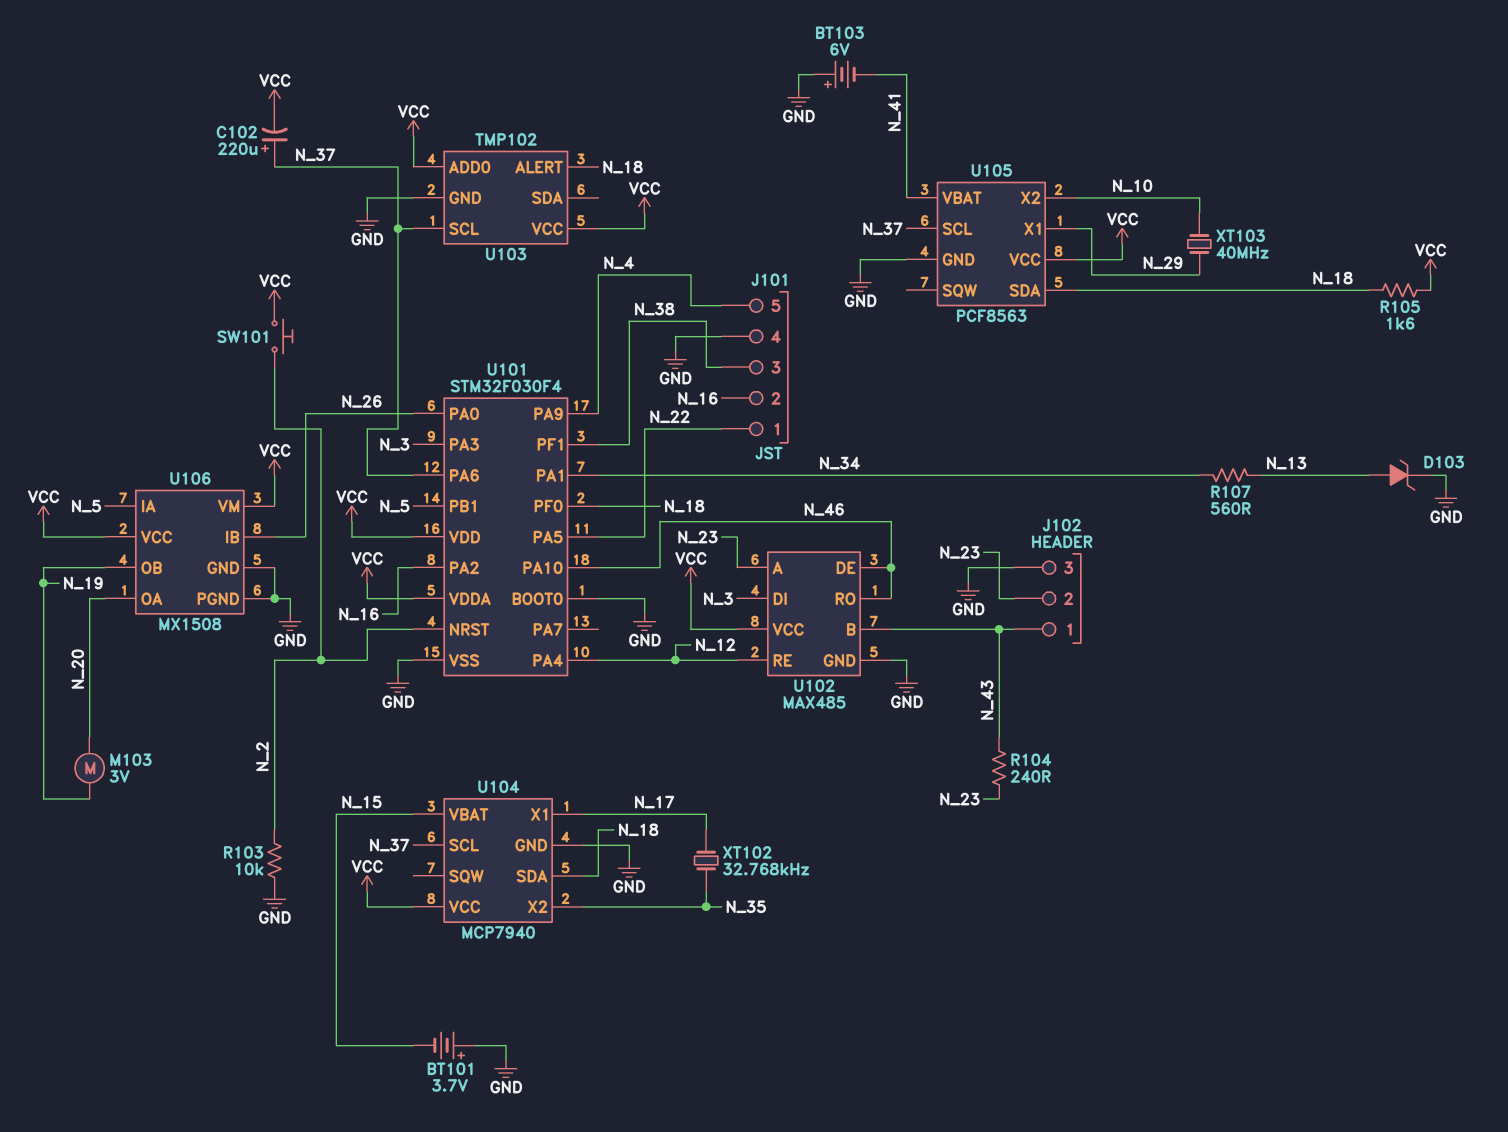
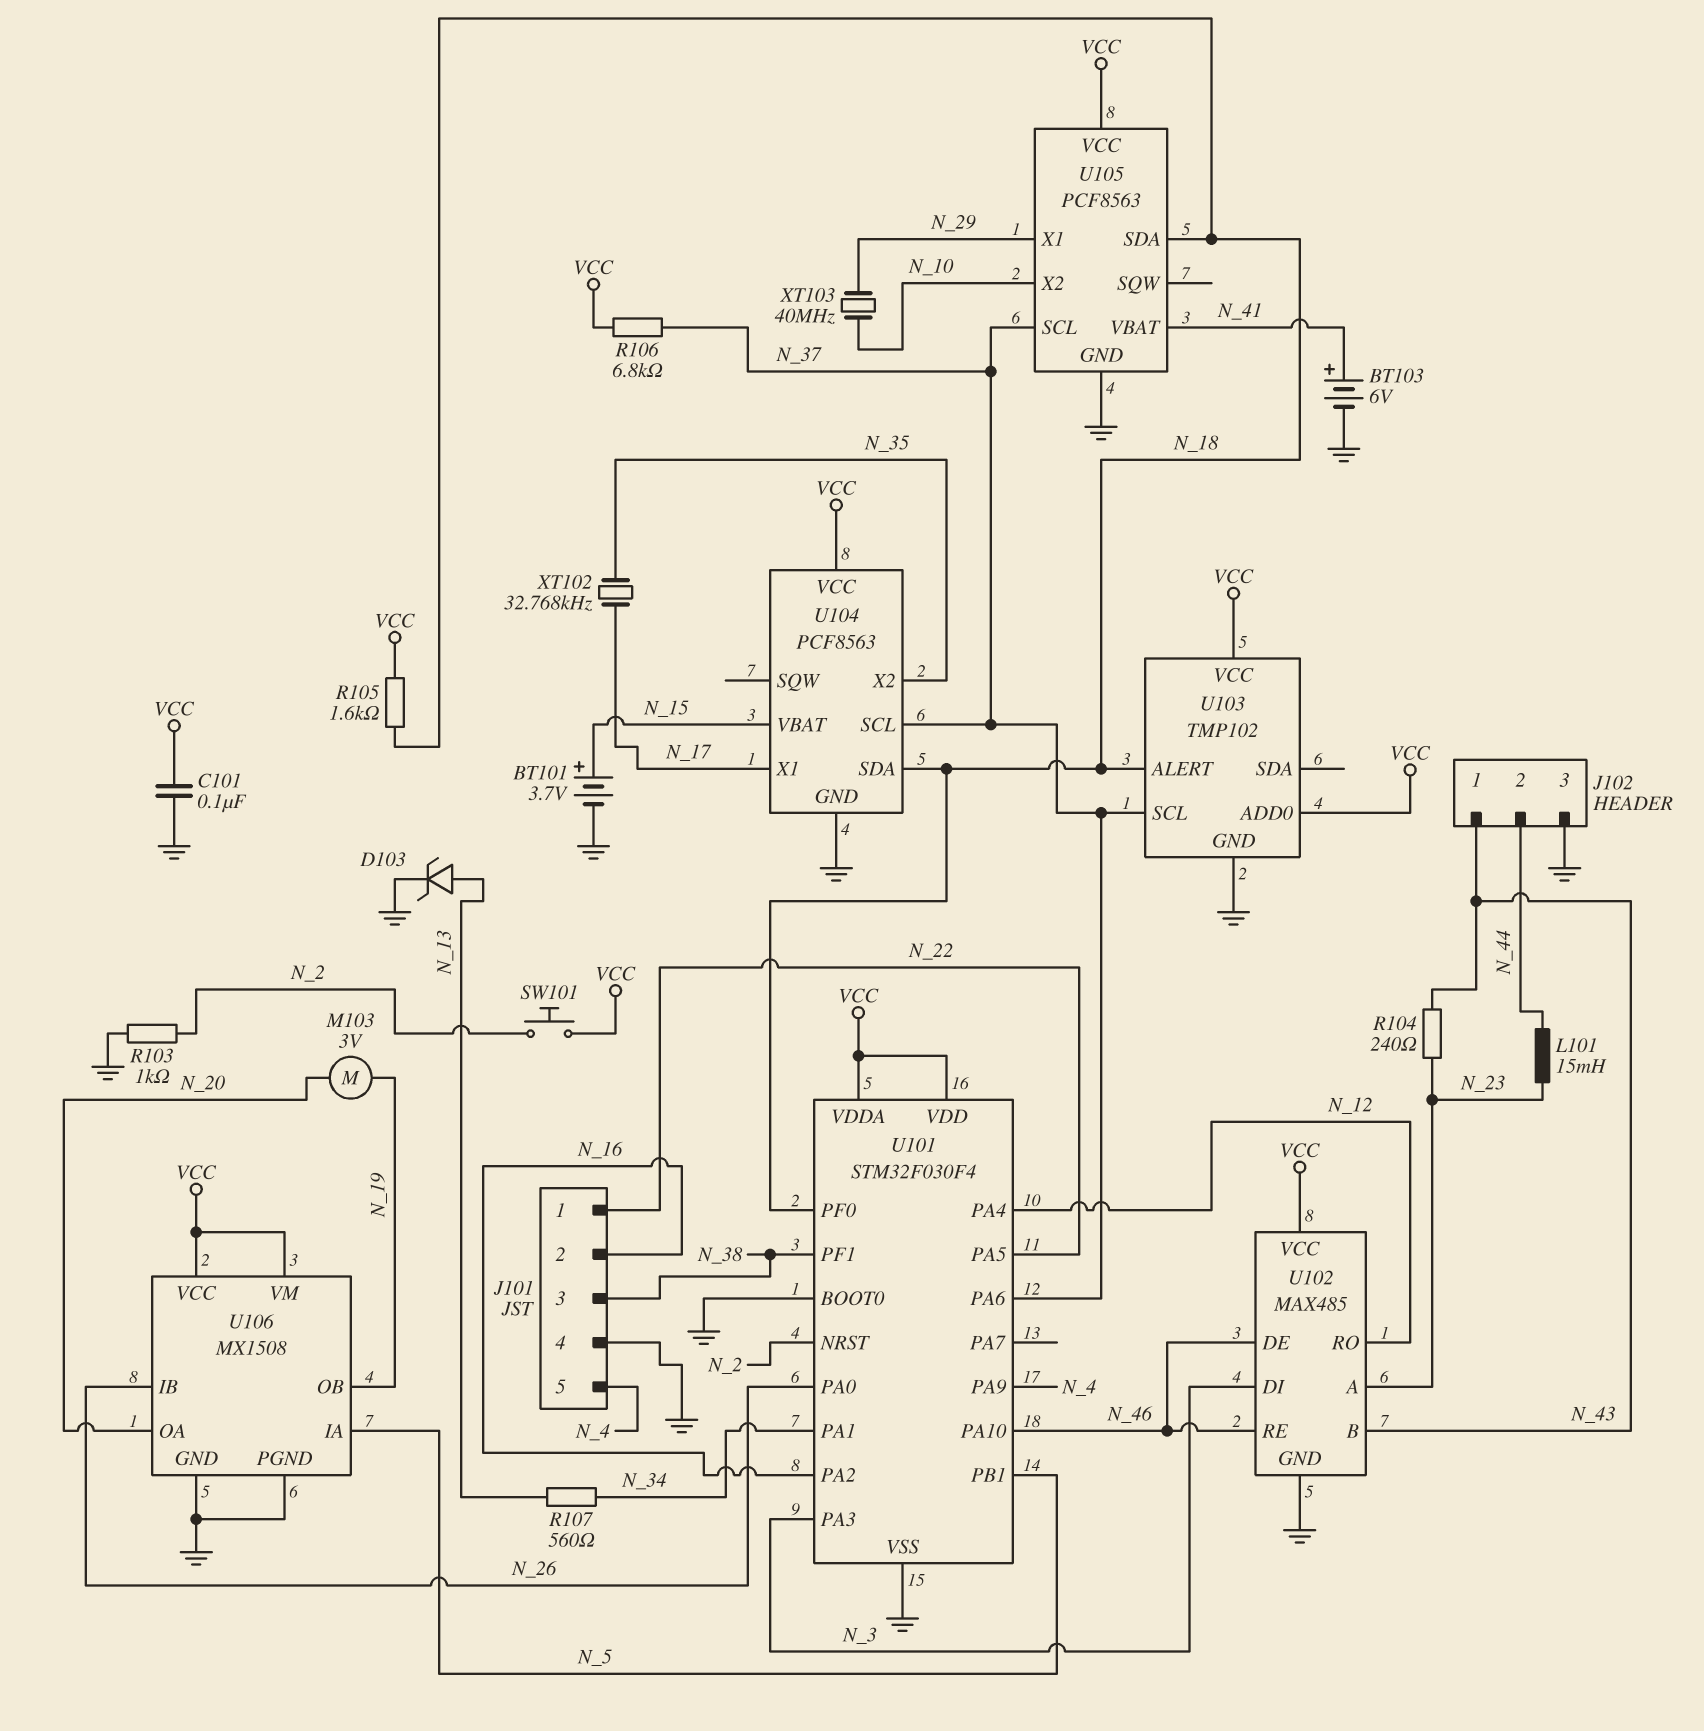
BT101: 3.7V (plus GND, minus N_15) -> 3.7V (plus N_15, minus GND)
BT103: 6V (plus GND, minus N_41) -> 6V (plus N_41, minus GND)
C101: none -> 100nF (GND, VCC)
C102: 220uF (plus N_37, minus VCC) -> none
J102 pin 2: N_23 -> N_44
L101: none -> 15mH (N_23, N_44)
R103: 10k (GND, N_2) -> 1k (GND, N_2)
R106: none -> 6.8k (N_37, VCC)
U102 pin RE: N_12 -> N_46
U102 pin RO: N_46 -> N_12
U104: MCP7940 -> PCF8563

